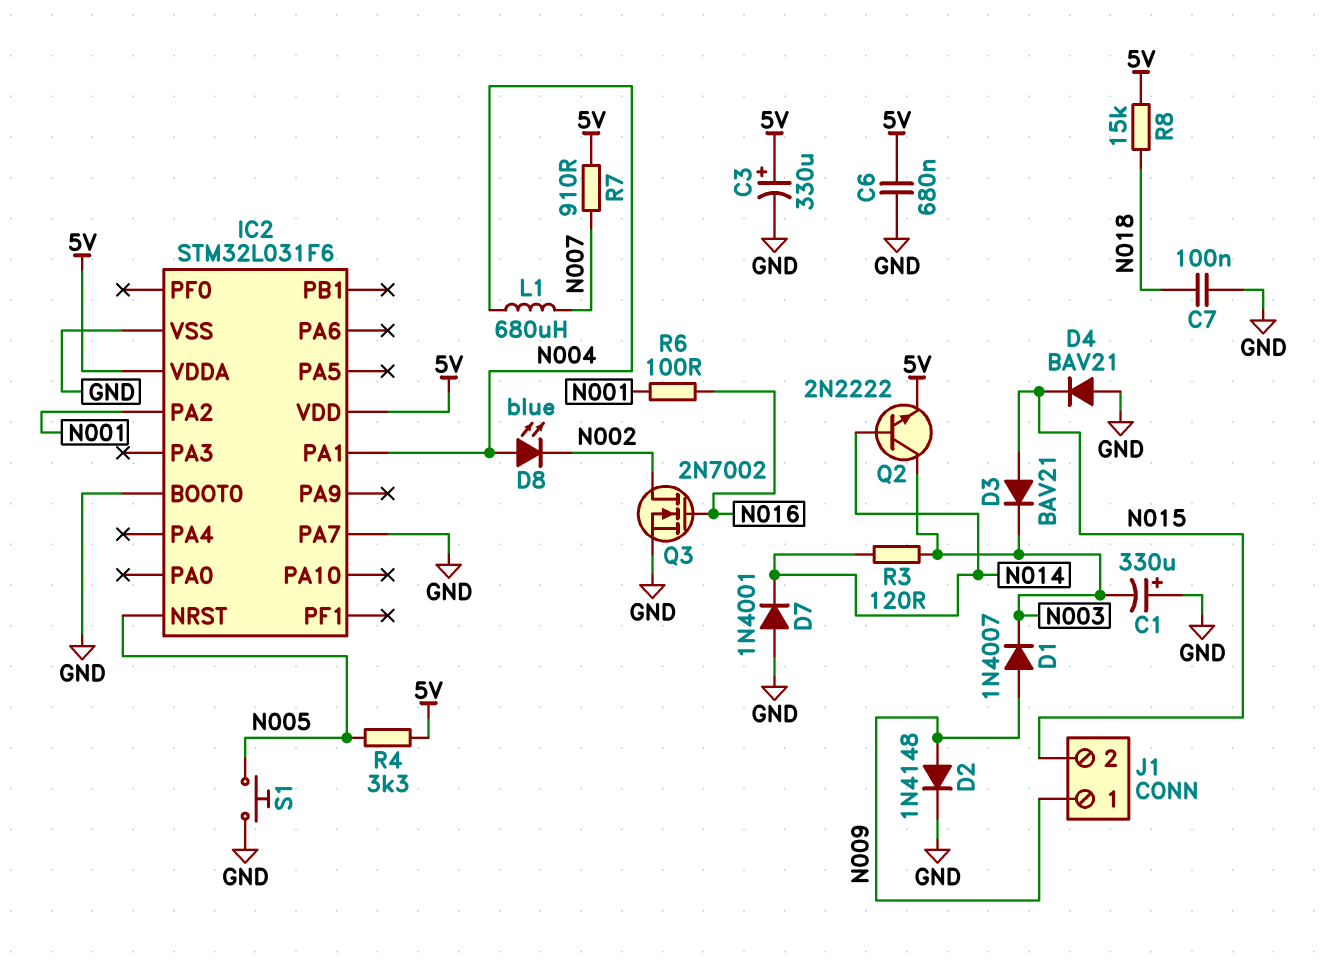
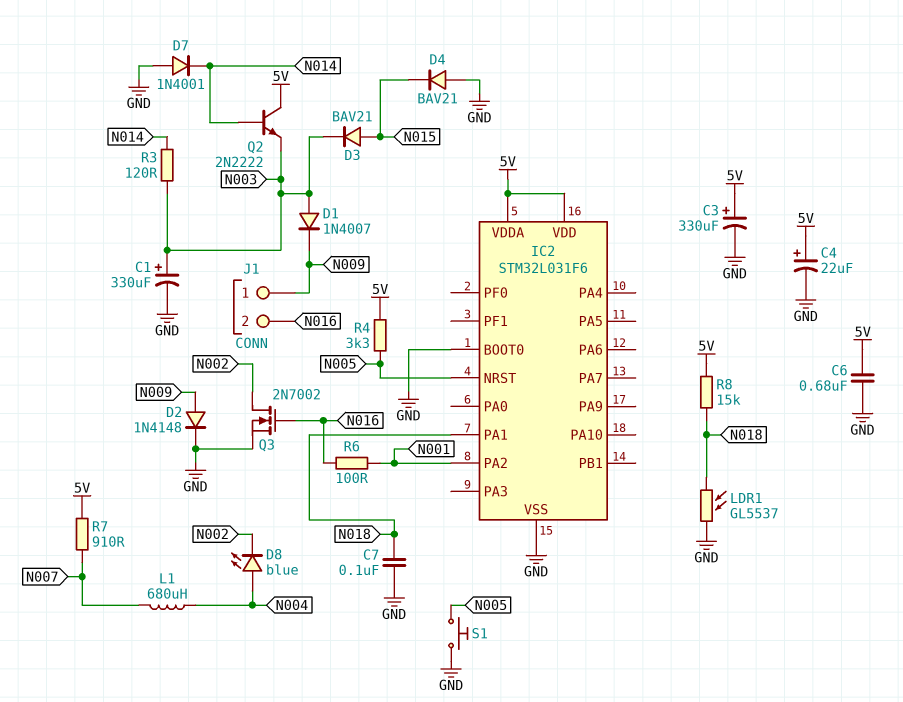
C1: 330uF (plus GND, minus N003) -> 330uF (plus N003, minus GND)
C4: none -> 22uF (plus 5V, minus GND)
D1: diode 1N4007 (A N009, K N003) -> diode 1N4007 (A N003, K N009)
IC2 pin PA1: N004 -> N018
IC2 pin PA7: GND -> none
J1 pin 2: N015 -> N016
LDR1: none -> GL5537 (GND, N018)
Q2: NPN 2N2222 (B N014, C N003, E 5V) -> NPN 2N2222 (B N014, C 5V, E N003)

